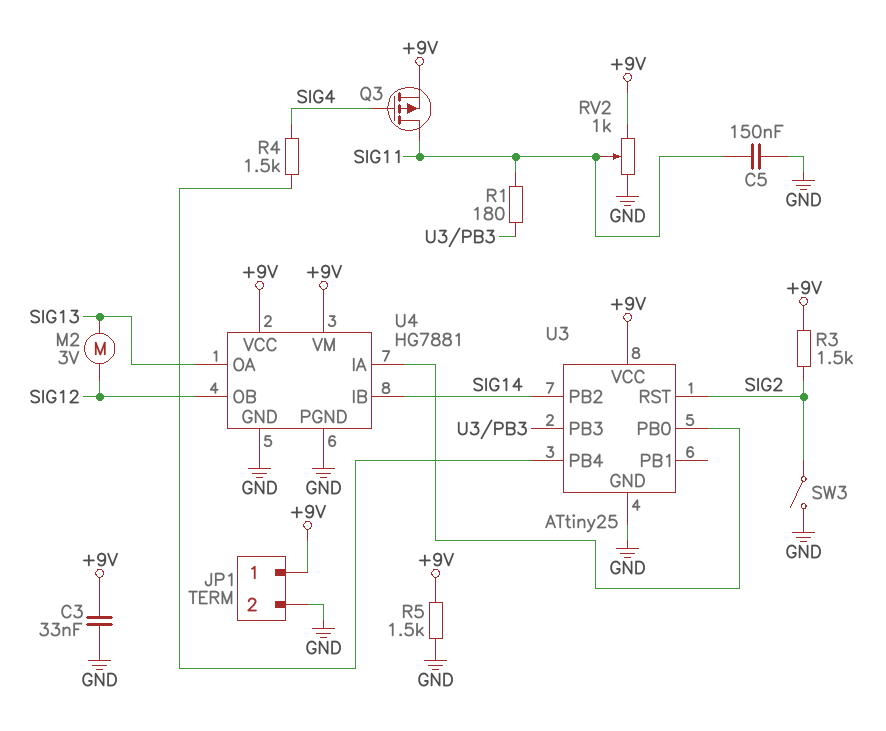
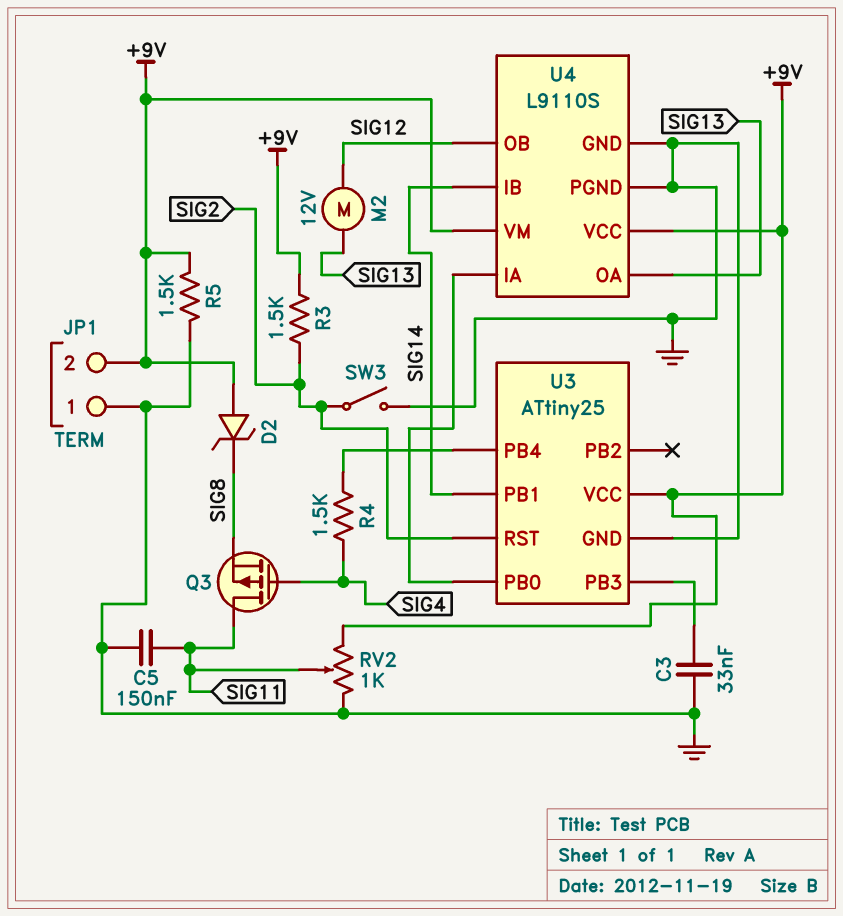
C3: 33nF (+9V, GND) -> 33nF (GND, U3/PB3)
D2: none -> zener (A +9V, K SIG8)
JP1 pin 1: +9V -> GND
JP1 pin 2: GND -> +9V
M2: motor 3V (SIG12, SIG13) -> motor 12V (SIG12, SIG13)
Q3: PMOS (G SIG4, D SIG11, S +9V) -> PMOS (G SIG4, D SIG11, S SIG8)
R1: 180 (SIG11, U3/PB3) -> none
U3 pin PB1: none -> SIG14
U3 pin PB2: SIG14 -> none
U4: HG7881 -> L9110S

